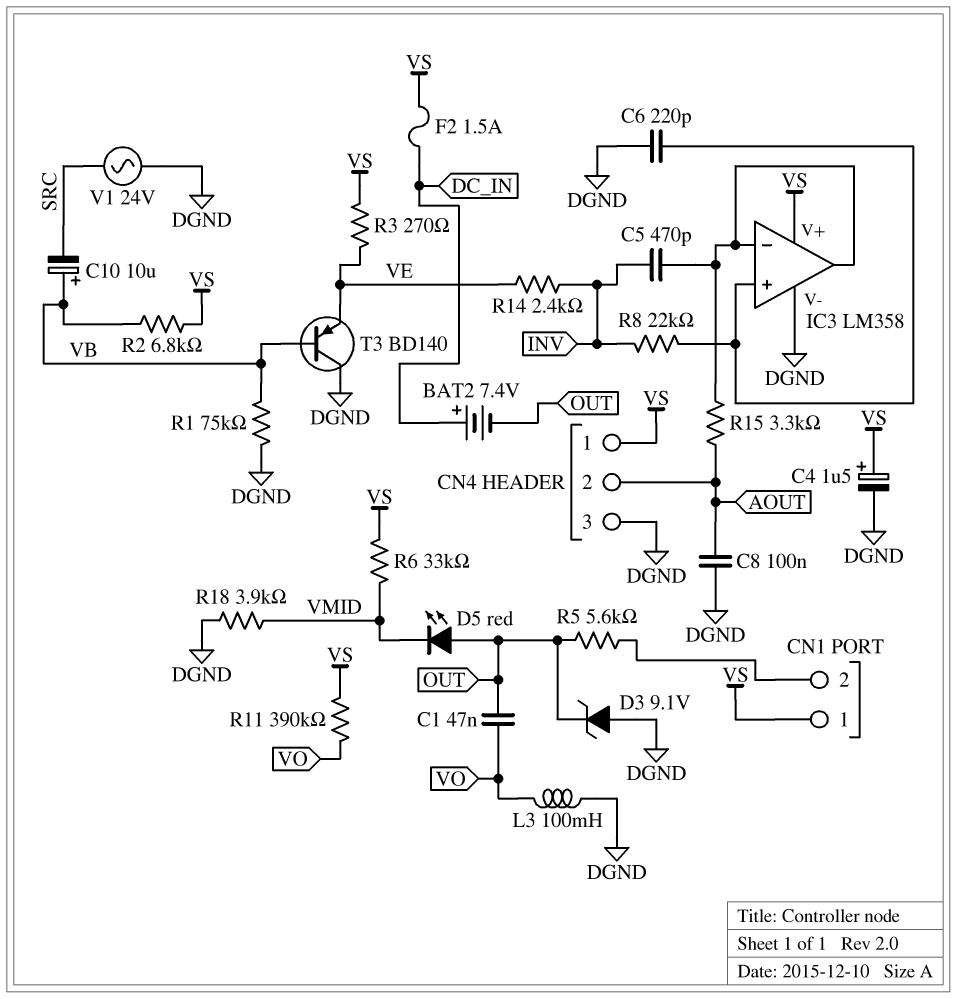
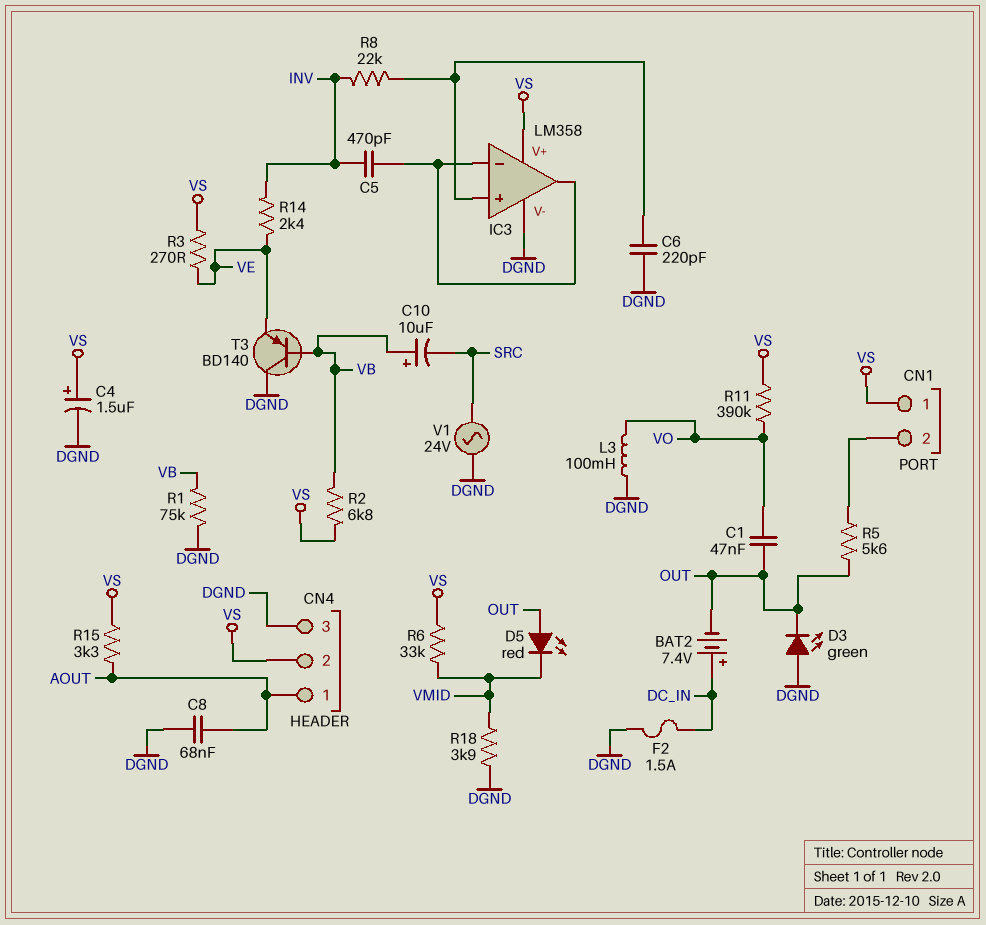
C8: 100nF (AOUT, DGND) -> 68nF (AOUT, DGND)
CN4 pin 1: VS -> AOUT
CN4 pin 2: AOUT -> VS
D3: zener 9.1V (A DGND, K OUT) -> LED green (A DGND, K OUT)
F2: 1.5A (DC_IN, VS) -> 1.5A (DC_IN, DGND)
R15: 3.3k (AOUT, IC3/in-) -> 3.3k (AOUT, VS)

